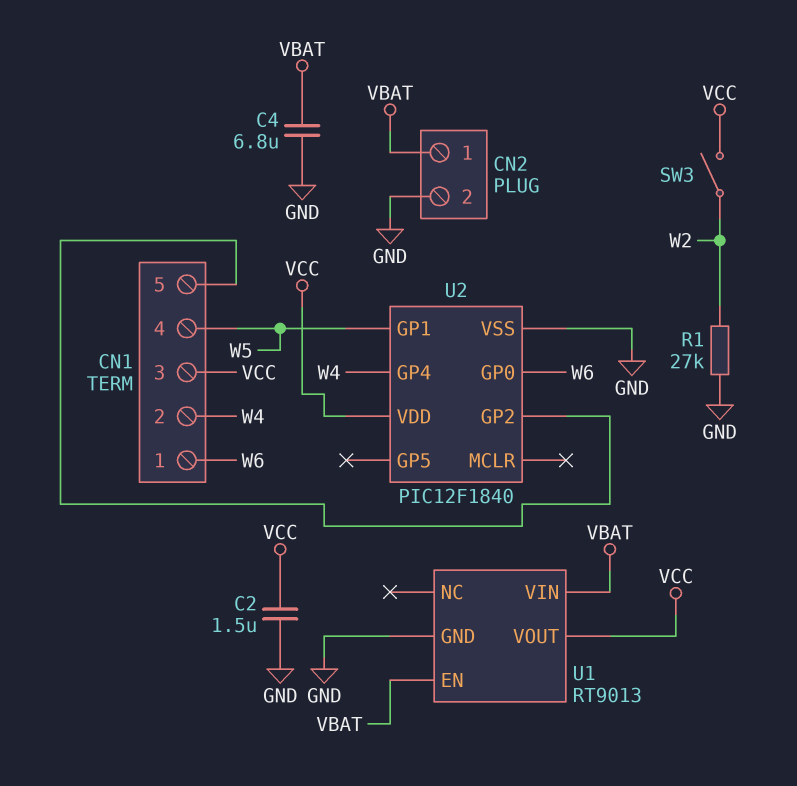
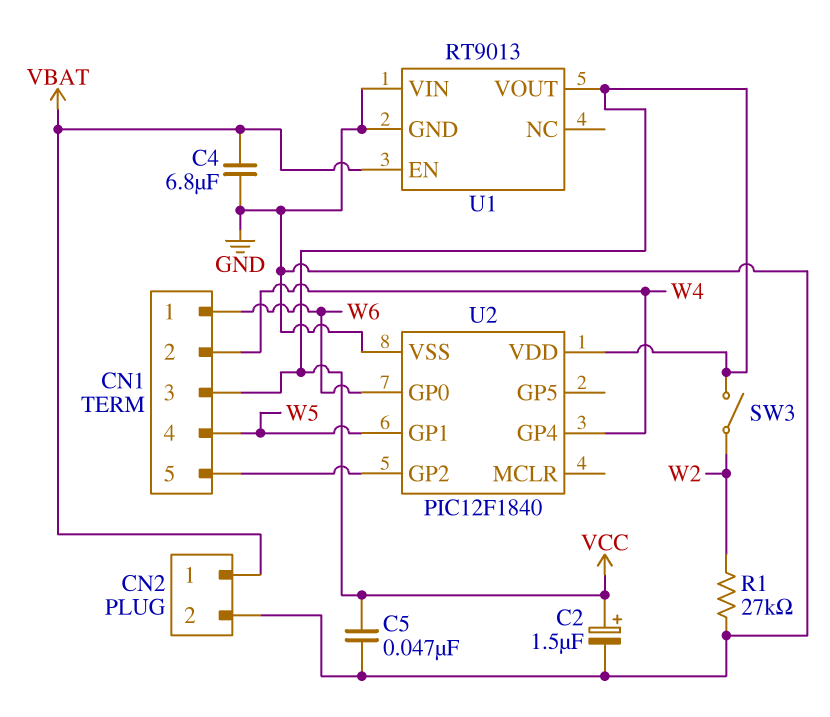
C2: 1.5uF (GND, VCC) -> 1.5uF (plus VCC, minus GND)
C5: none -> 47nF (GND, VCC)
U1 pin VIN: VBAT -> GND

